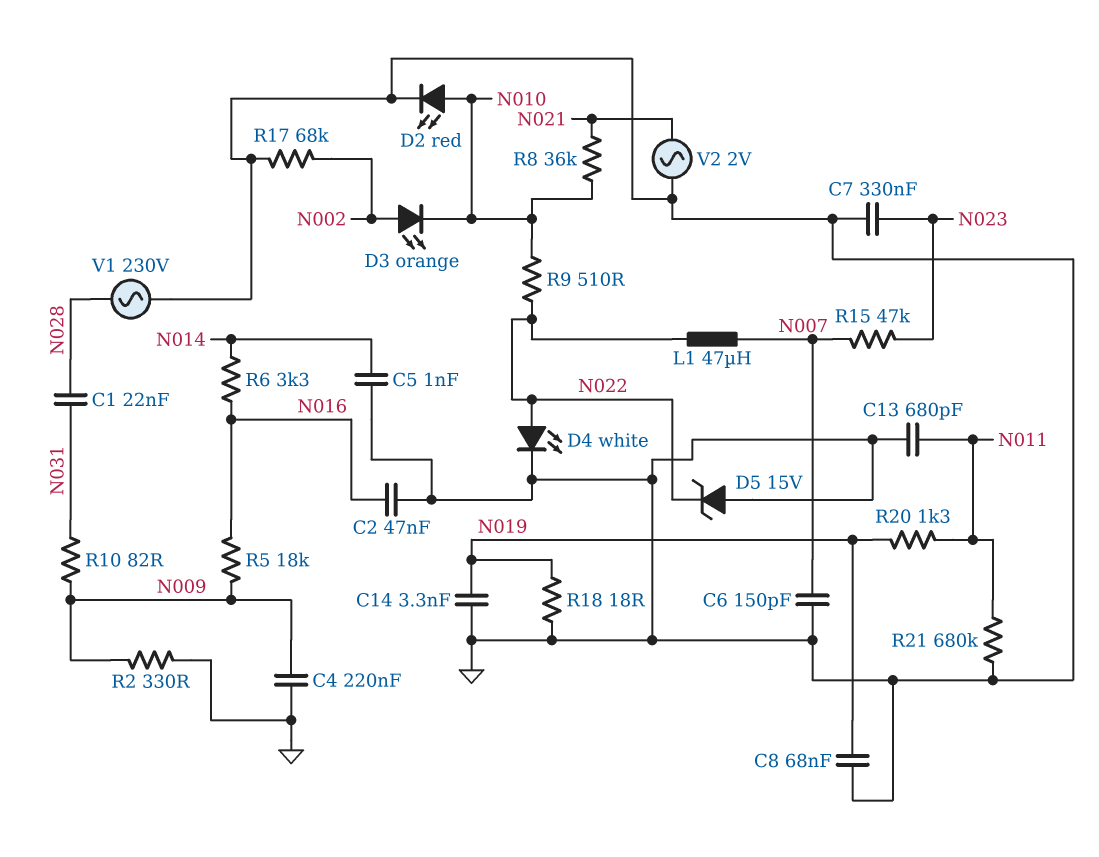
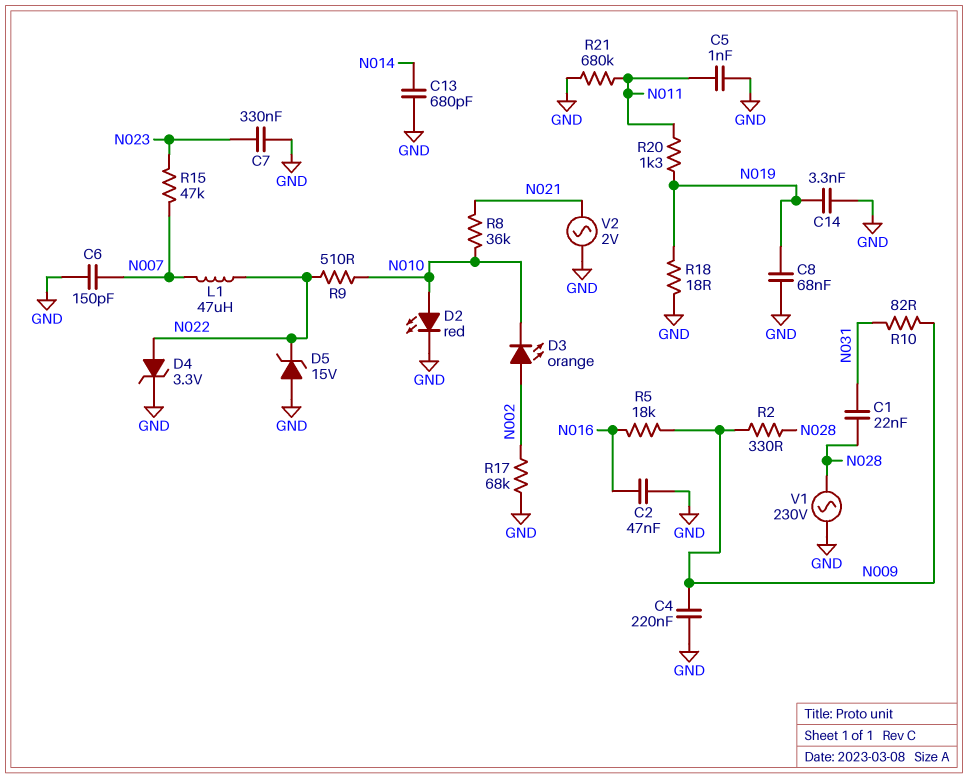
C5: 1nF (GND, N014) -> 1nF (GND, N011)
C13: 680pF (GND, N011) -> 680pF (GND, N014)
D4: LED white (A N022, K GND) -> zener 3.3V (A N022, K GND)
R2: 330 (GND, N009) -> 330 (N009, N028)
R6: 3.3k (N014, N016) -> none

